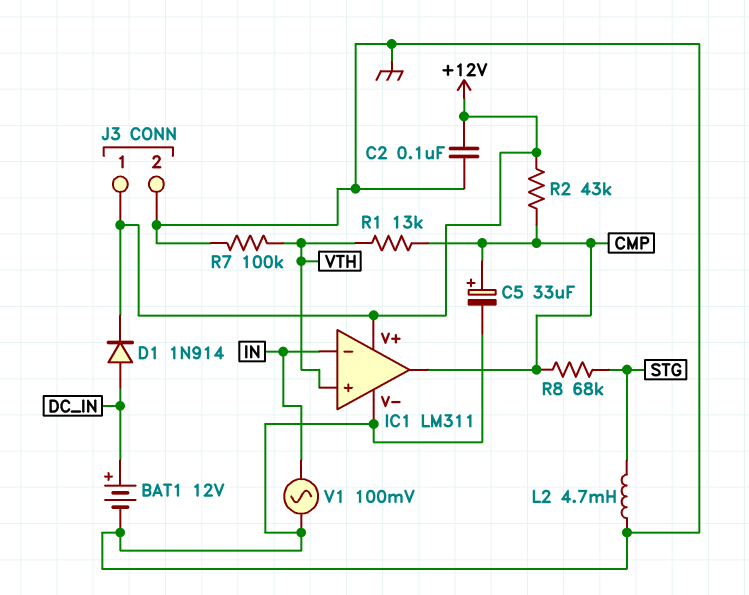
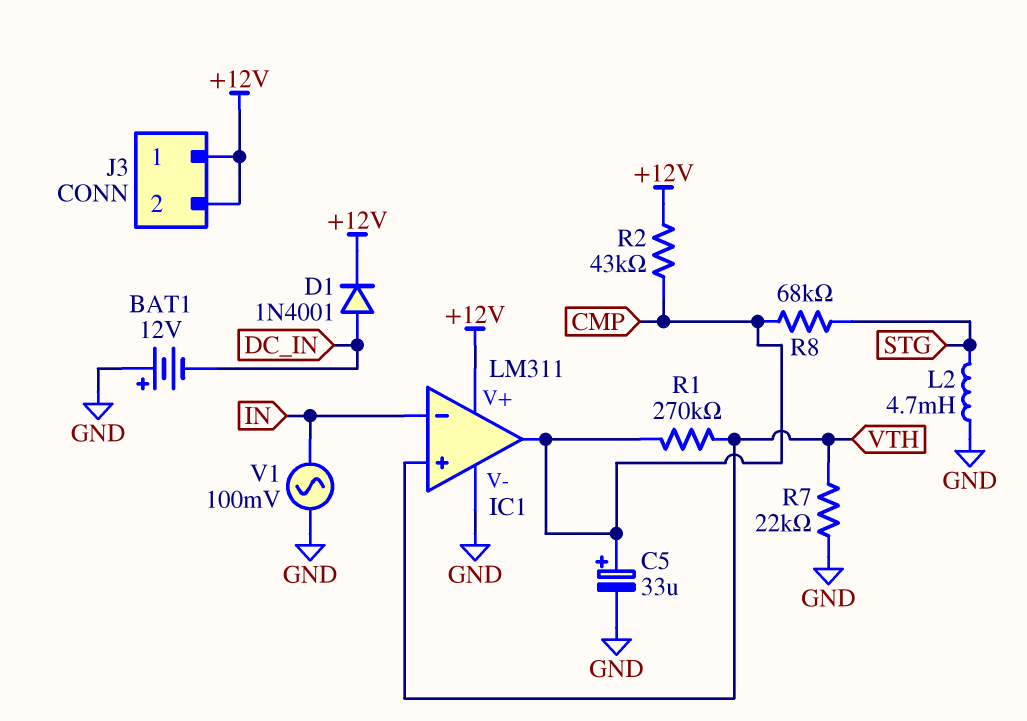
BAT1: 12V (plus DC_IN, minus GND) -> 12V (plus GND, minus DC_IN)
C2: 100nF (+12V, GND) -> none
D1: diode 1N914 (A DC_IN, K +12V) -> diode 1N4001 (A DC_IN, K +12V)
J3 pin 2: GND -> +12V
R1: 13k (CMP, VTH) -> 270k (CMP, VTH)
R7: 100k (GND, VTH) -> 22k (GND, VTH)

